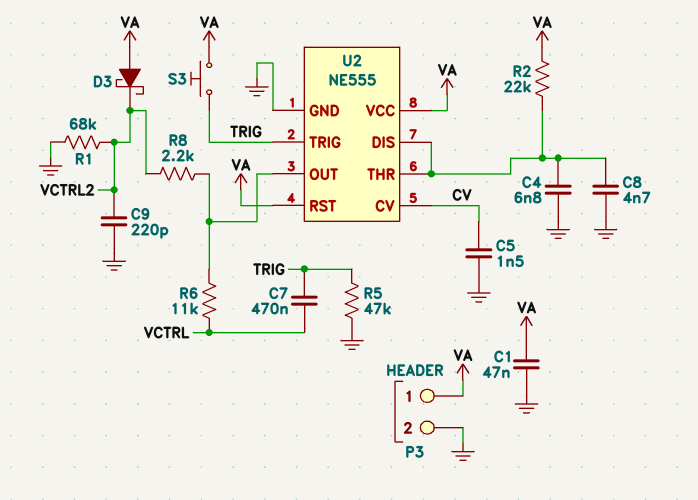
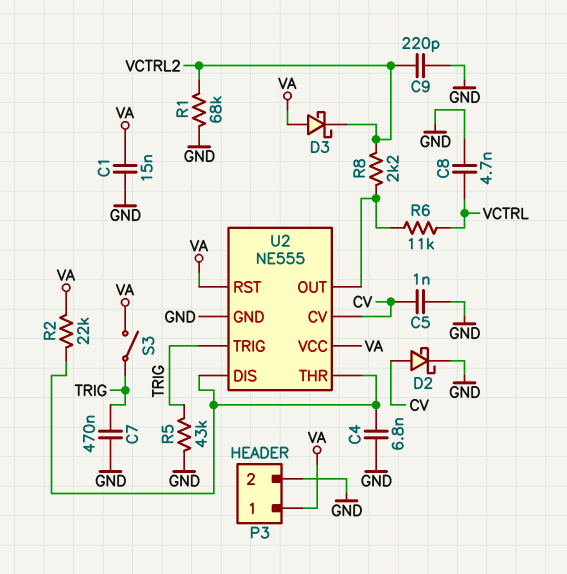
C1: 47nF (GND, VA) -> 15nF (GND, VA)
C5: 1.5nF (CV, GND) -> 1nF (CV, GND)
C7: 470nF (TRIG, VCTRL) -> 470nF (GND, TRIG)
C8: 4.7nF (GND, U2/DIS) -> 4.7nF (GND, VCTRL)
D2: none -> schottky (A CV, K GND)
R5: 47k (GND, TRIG) -> 43k (GND, TRIG)
S3: button (TRIG, VA) -> switch (TRIG, VA)

